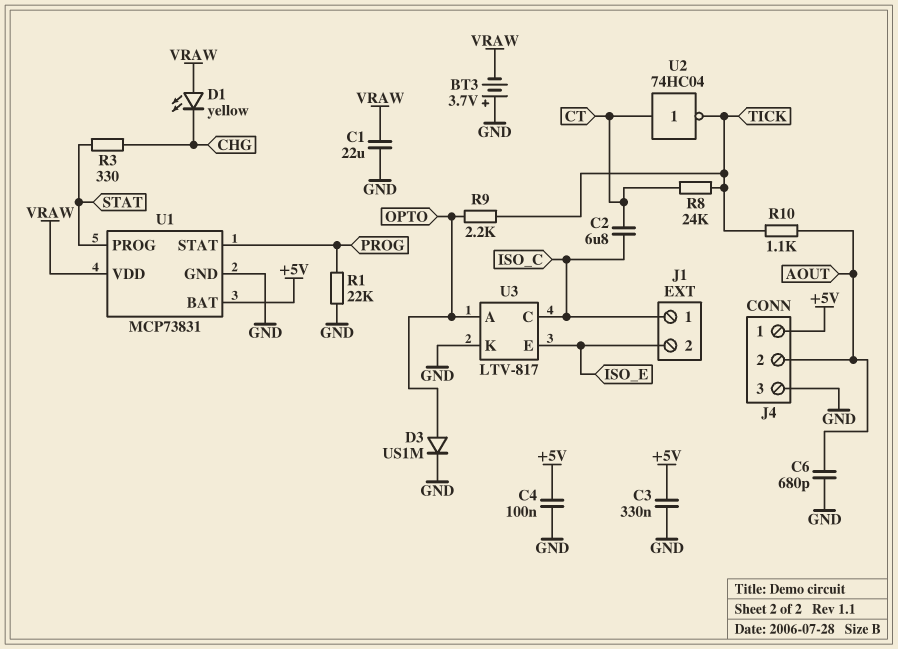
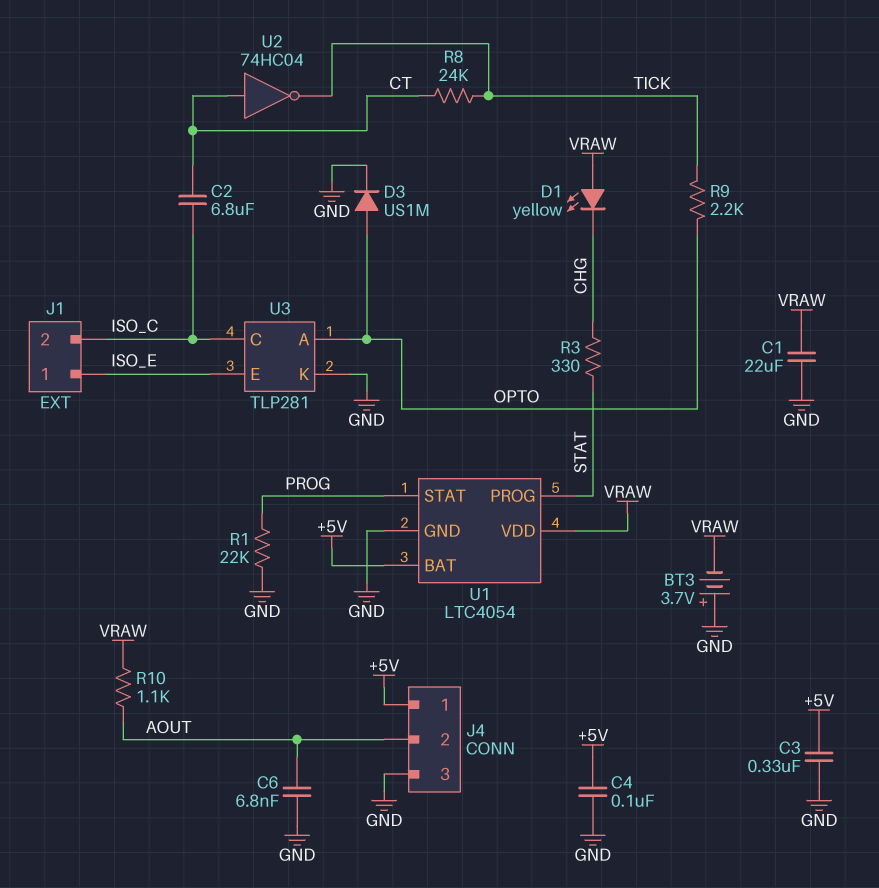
C6: 680pF (AOUT, GND) -> 6.8nF (AOUT, GND)
J1 pin 1: ISO_C -> ISO_E
J1 pin 2: ISO_E -> ISO_C
R10: 1.1k (AOUT, TICK) -> 1.1k (AOUT, VRAW)
U1: MCP73831 -> LTC4054
U3: LTV-817 -> TLP281

